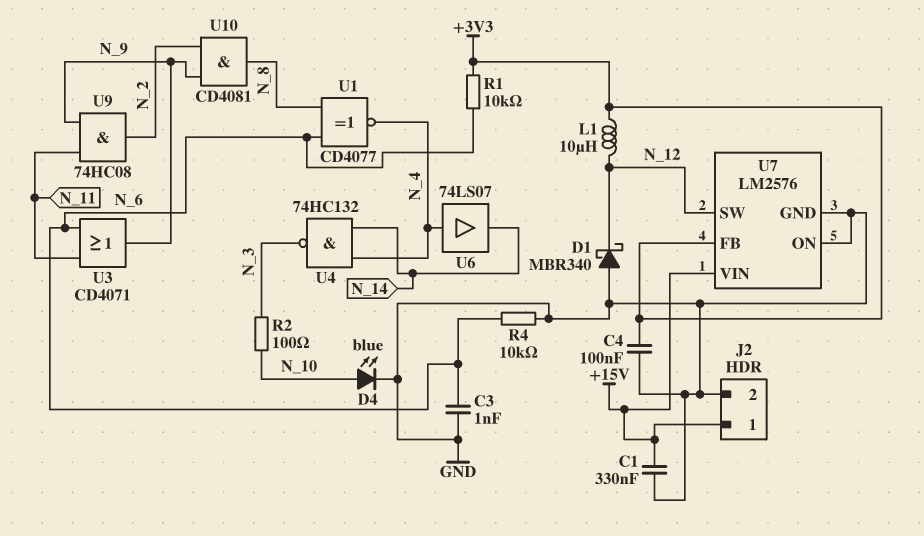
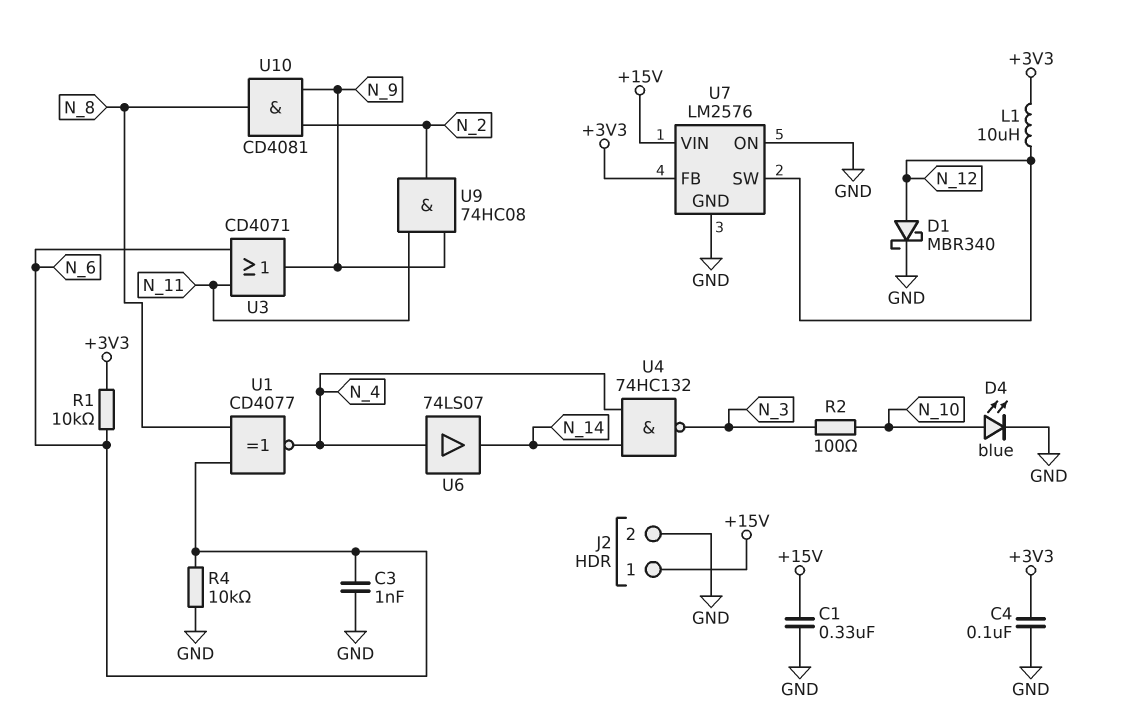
D1: schottky MBR340 (A GND, K N_12) -> schottky MBR340 (A N_12, K GND)

